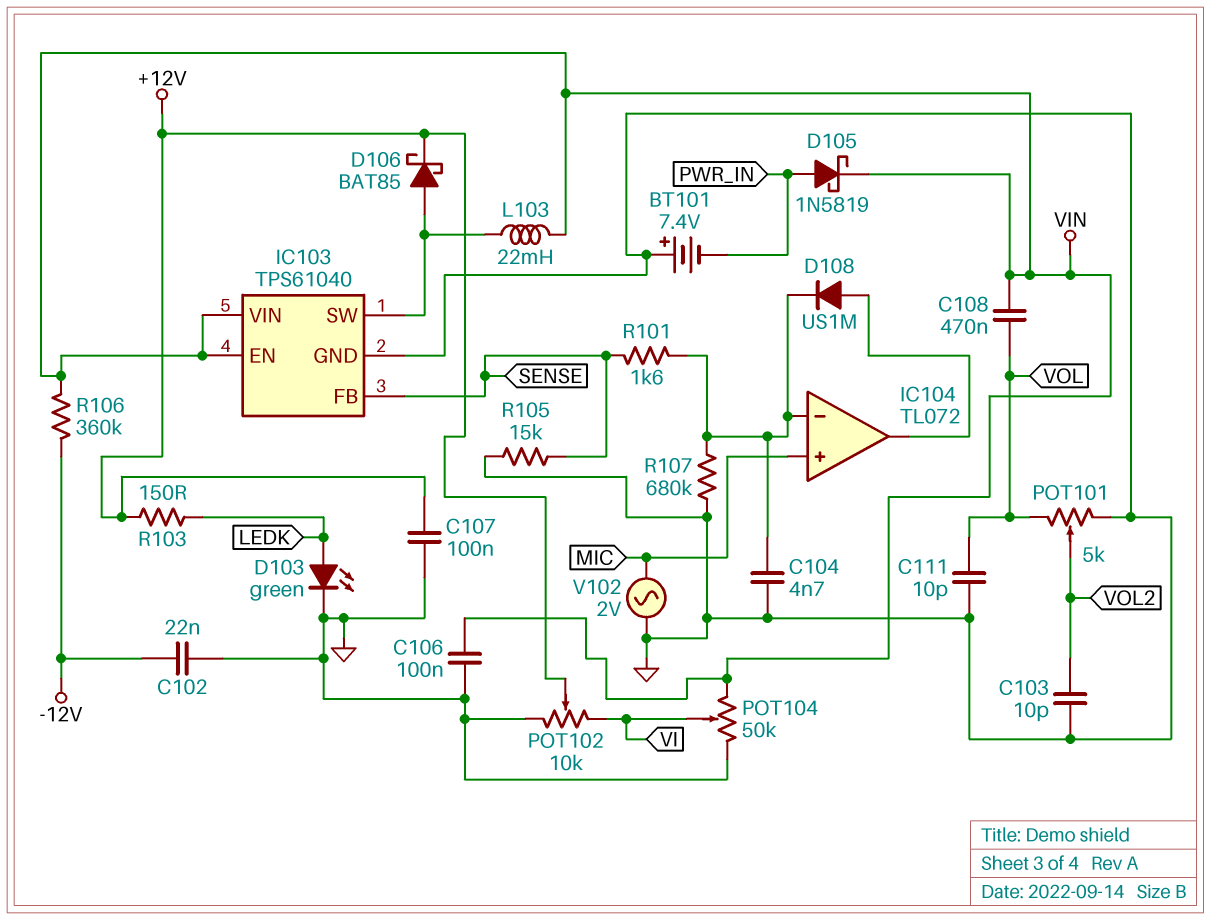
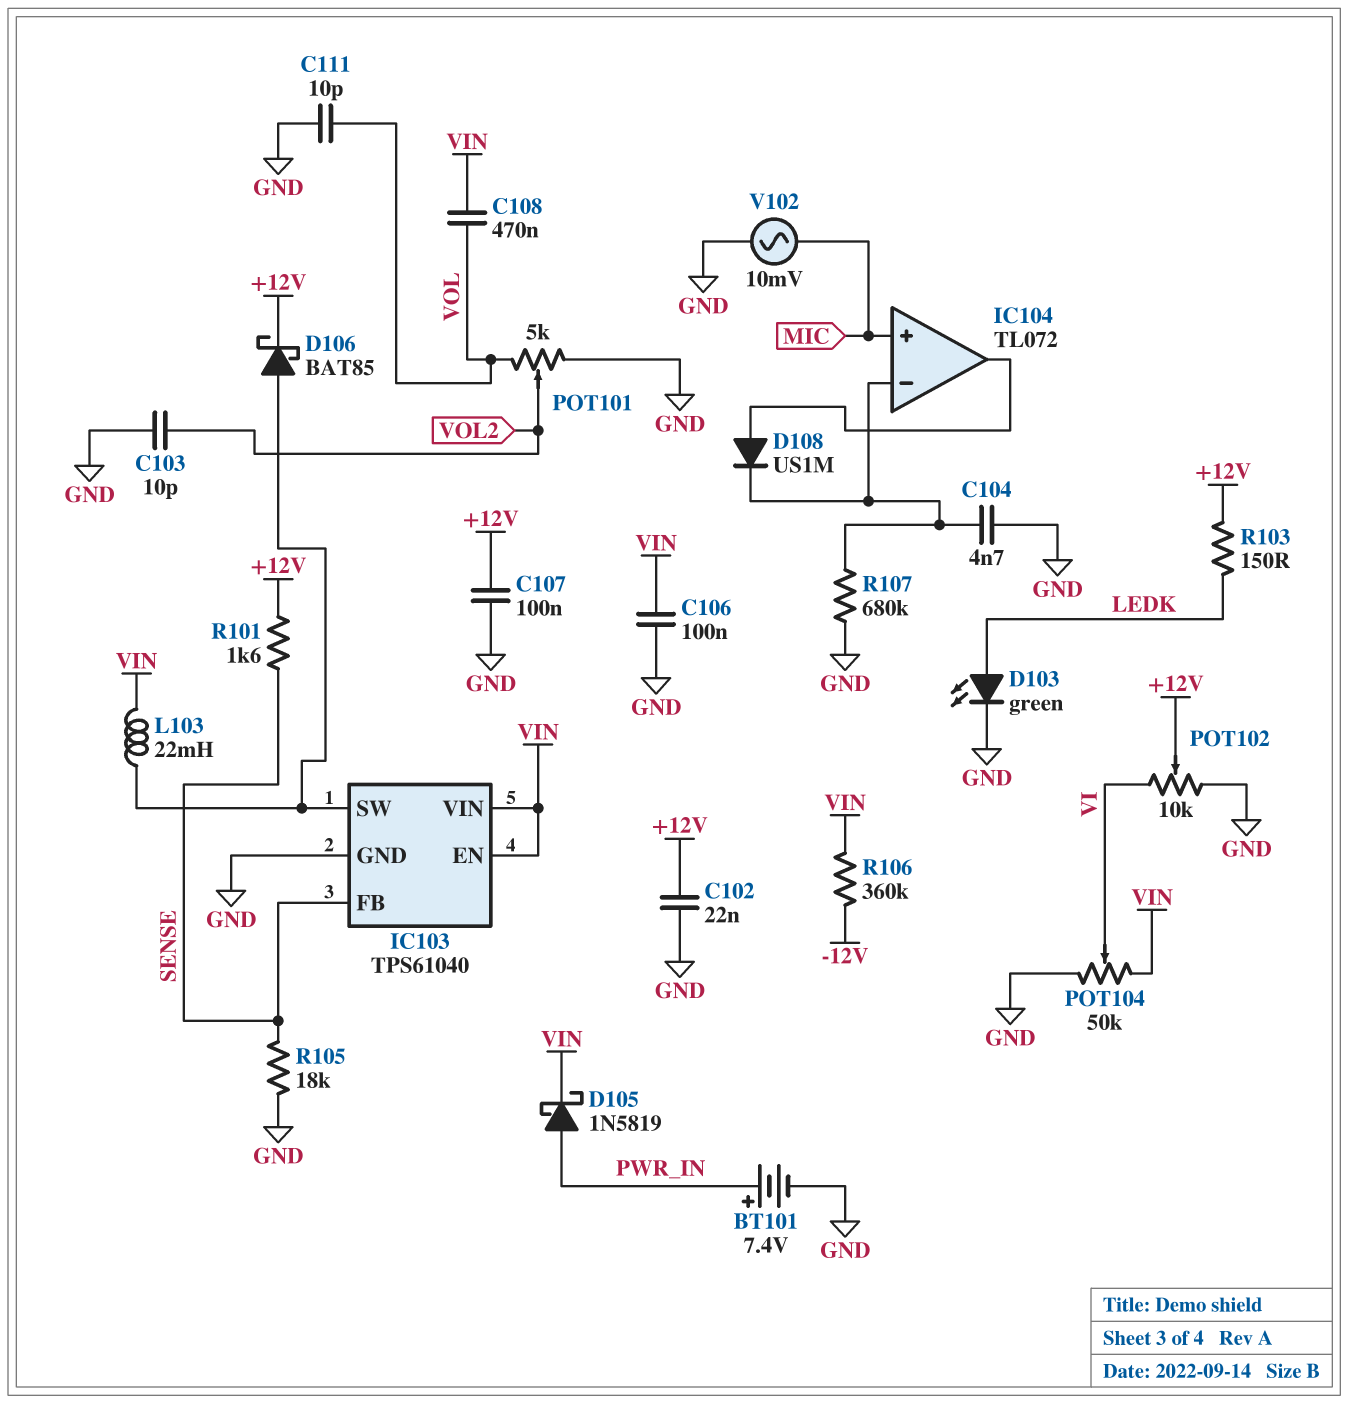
BT101: 7.4V (plus GND, minus PWR_IN) -> 7.4V (plus PWR_IN, minus GND)
C102: 22nF (-12V, GND) -> 22nF (+12V, GND)
R101: 1.6k (IC104/in-, SENSE) -> 1.6k (+12V, SENSE)
R105: 15k (GND, SENSE) -> 18k (GND, SENSE)
V102: AC 2V (GND, MIC) -> AC 10mV (GND, MIC)

